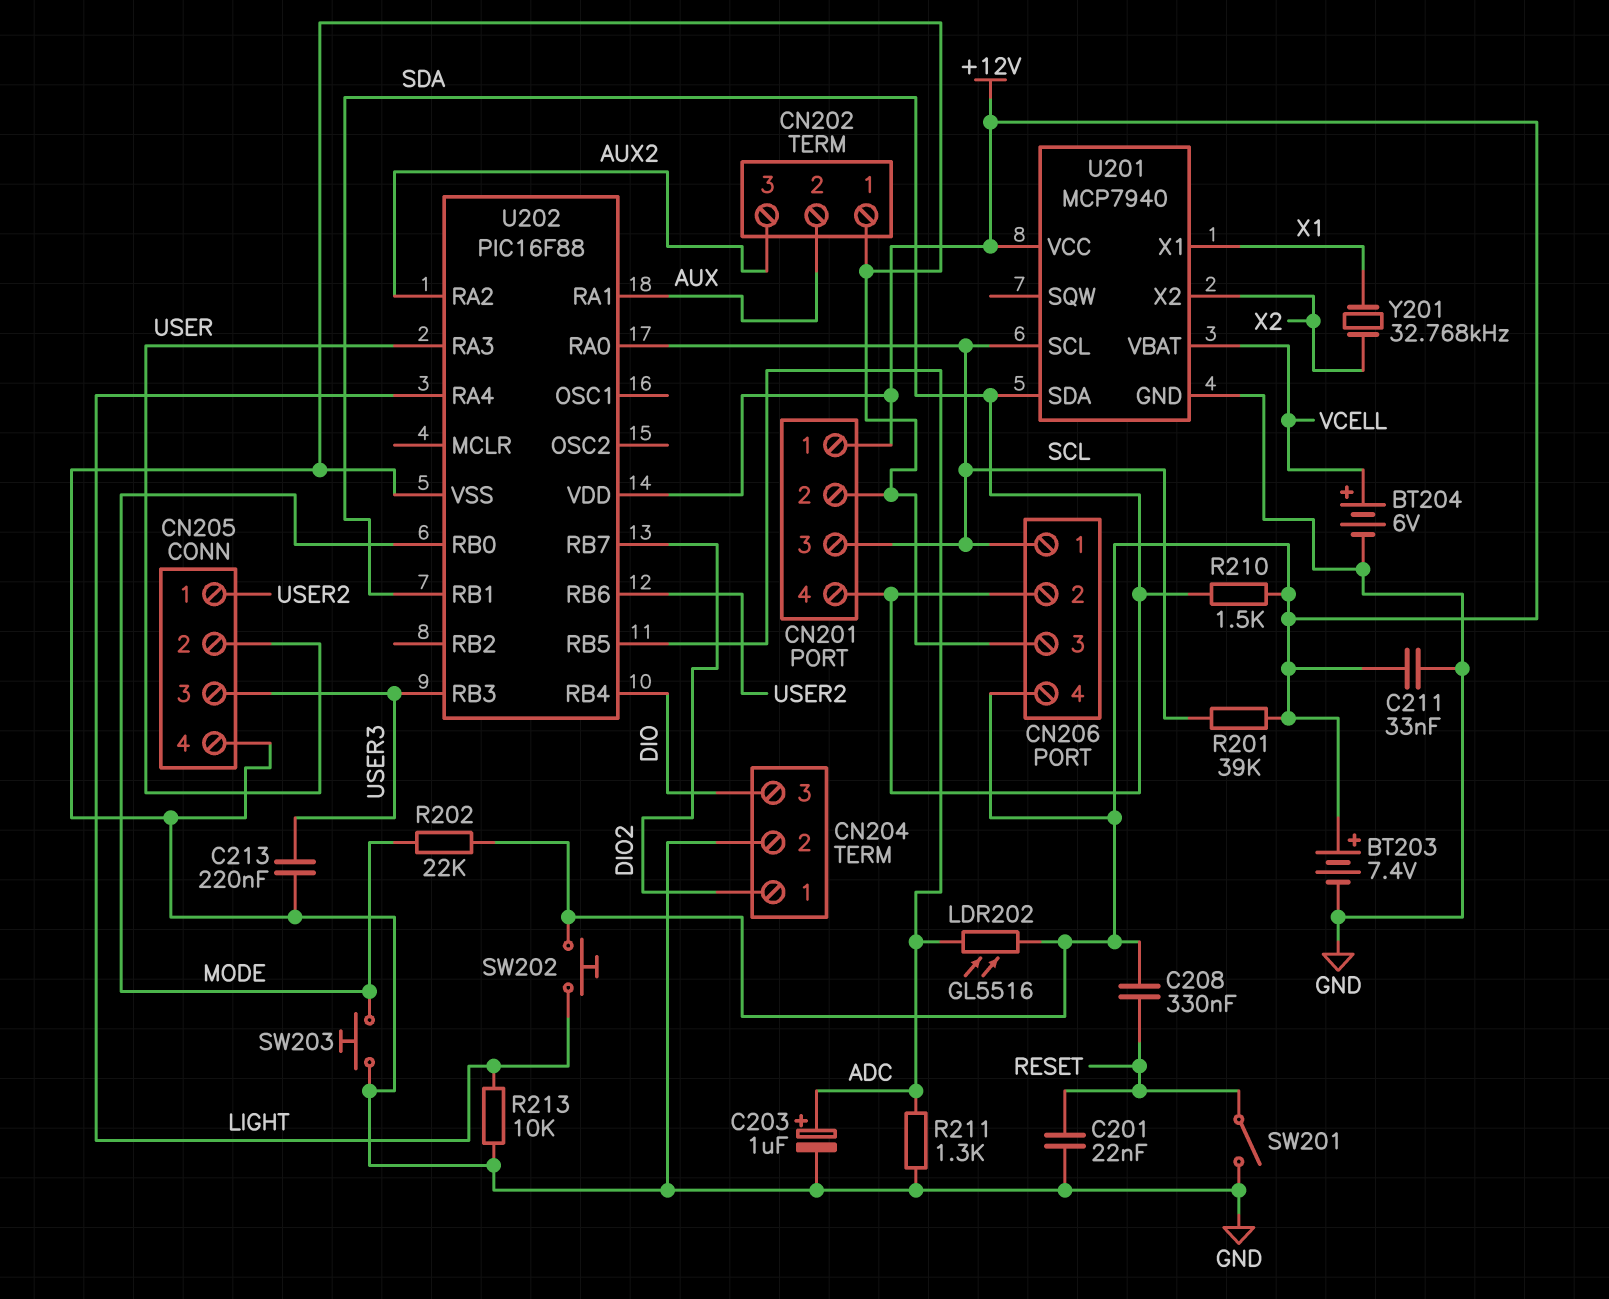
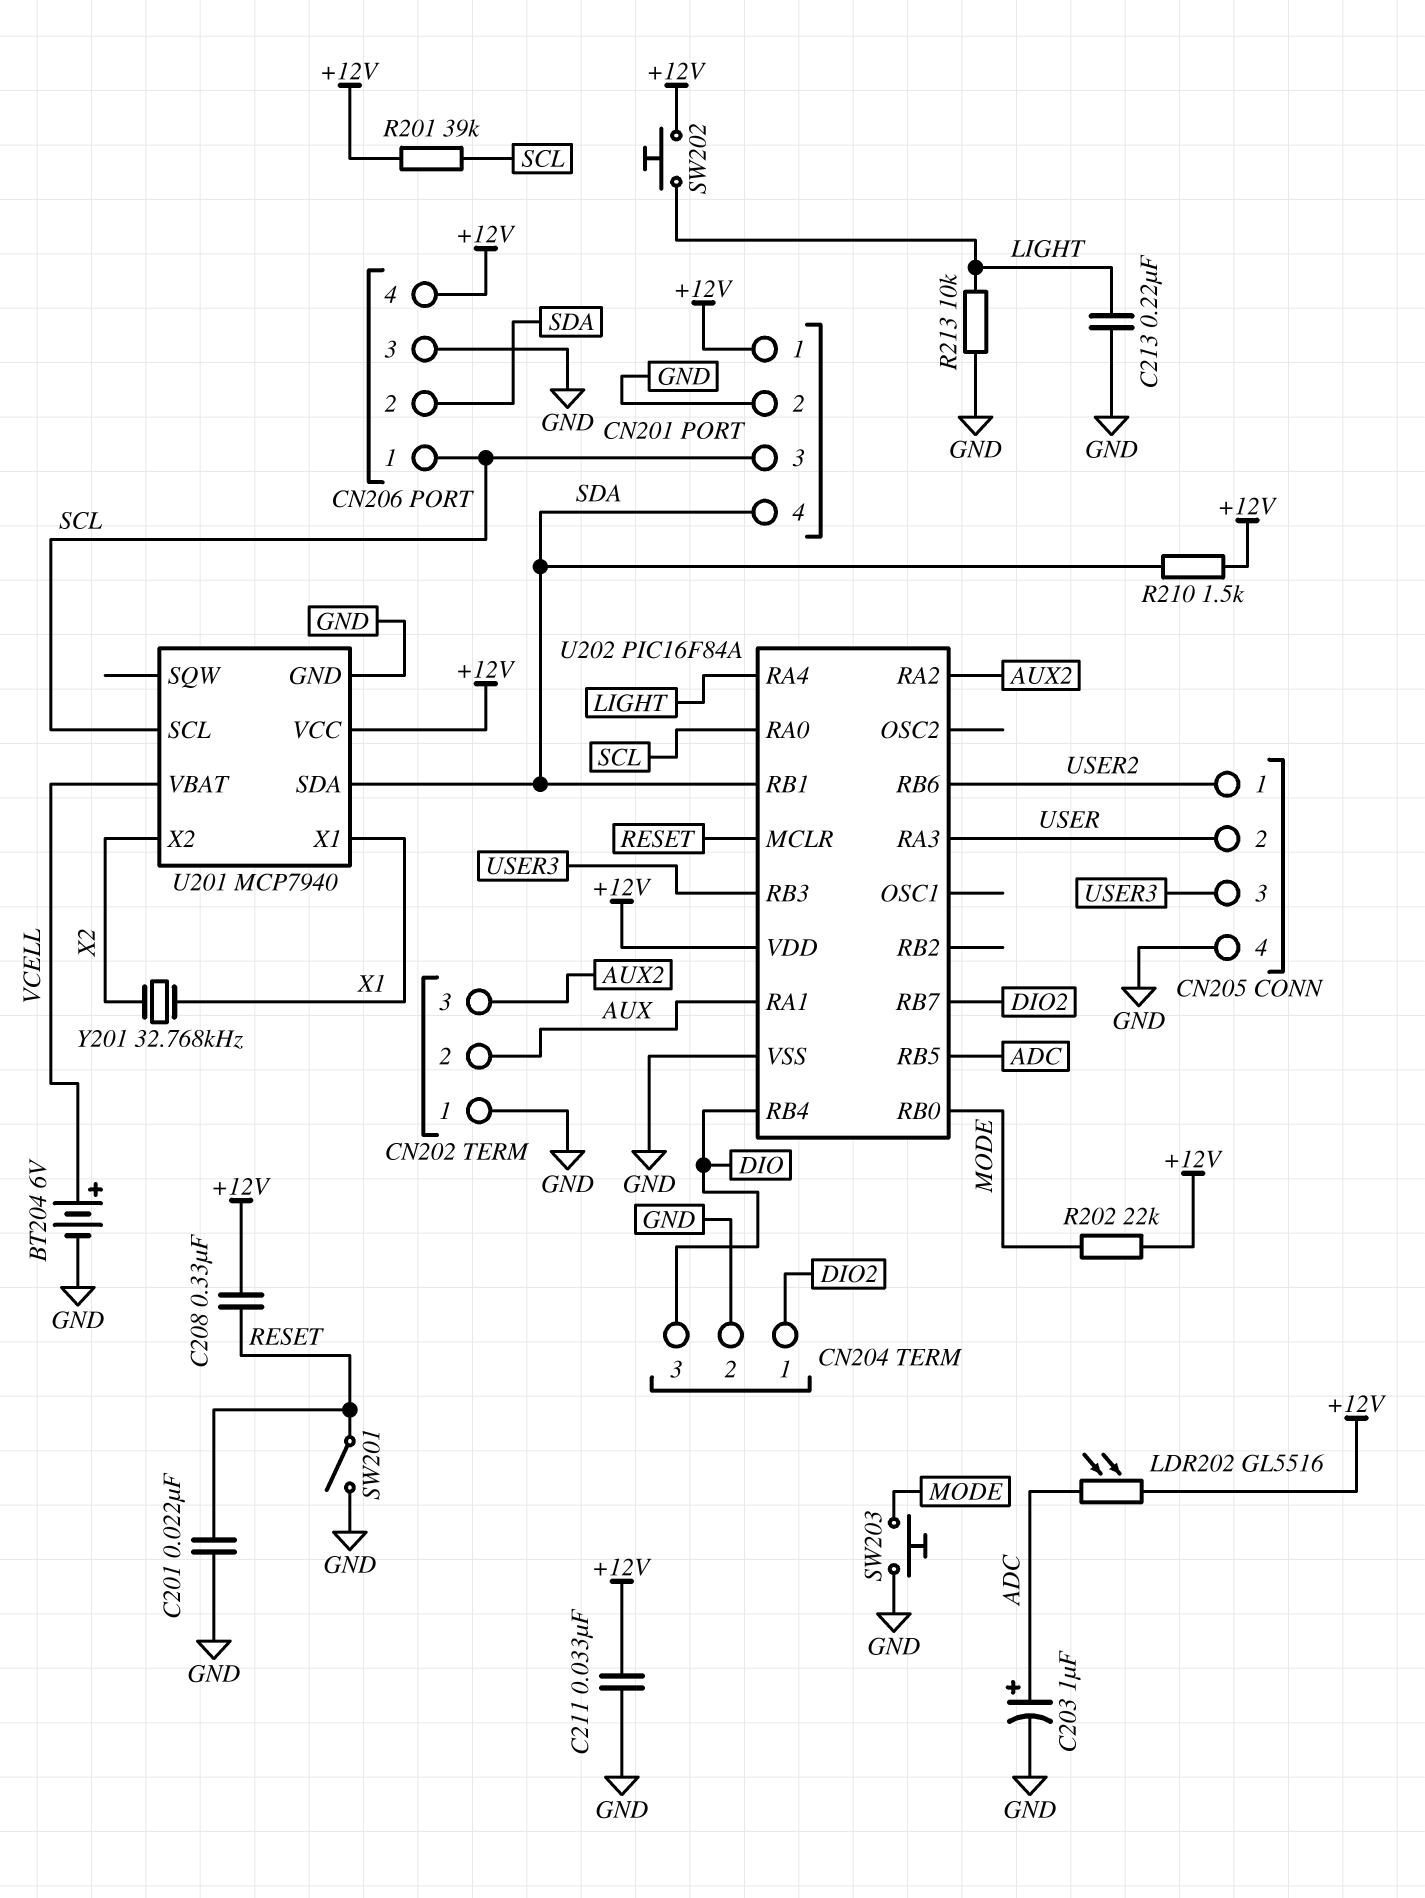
BT203: 7.4V (plus +12V, minus GND) -> none
C213: 220nF (GND, USER3) -> 220nF (GND, LIGHT)
R211: 1.3k (ADC, GND) -> none
U202: PIC16F88 -> PIC16F84A
U202 pin MCLR: none -> RESET

